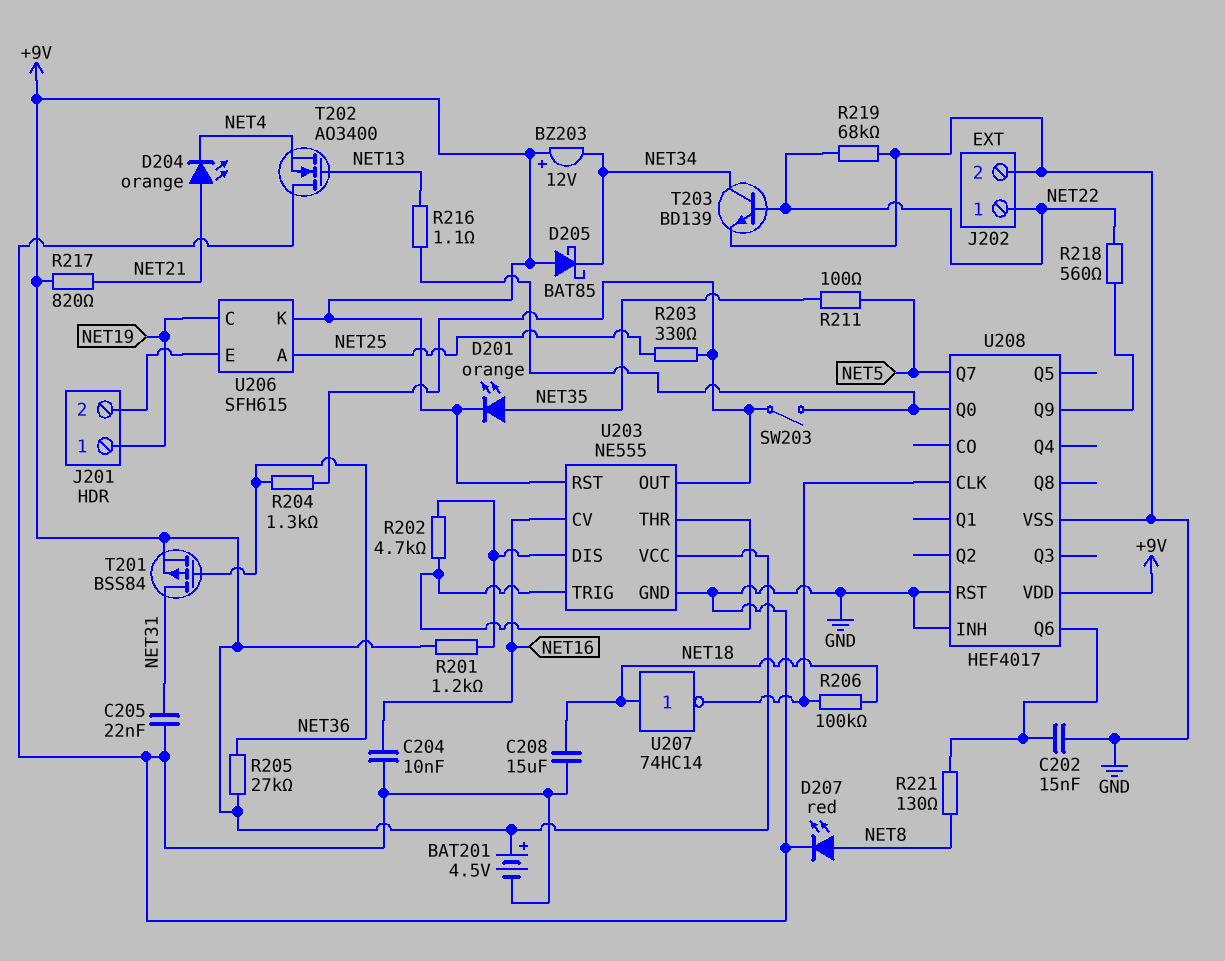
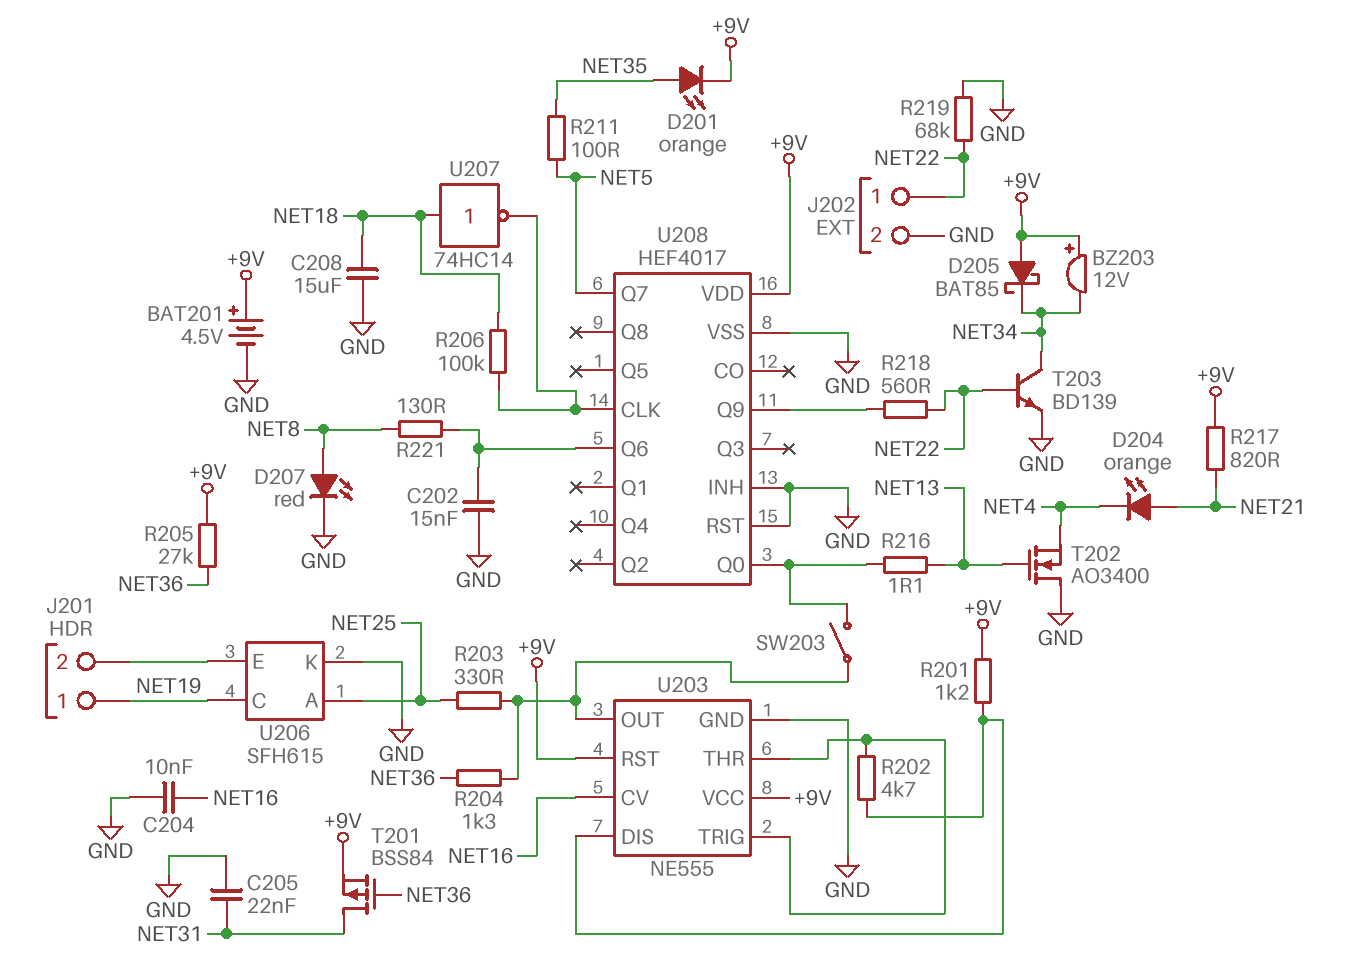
U206 pin K: +9V -> GND

